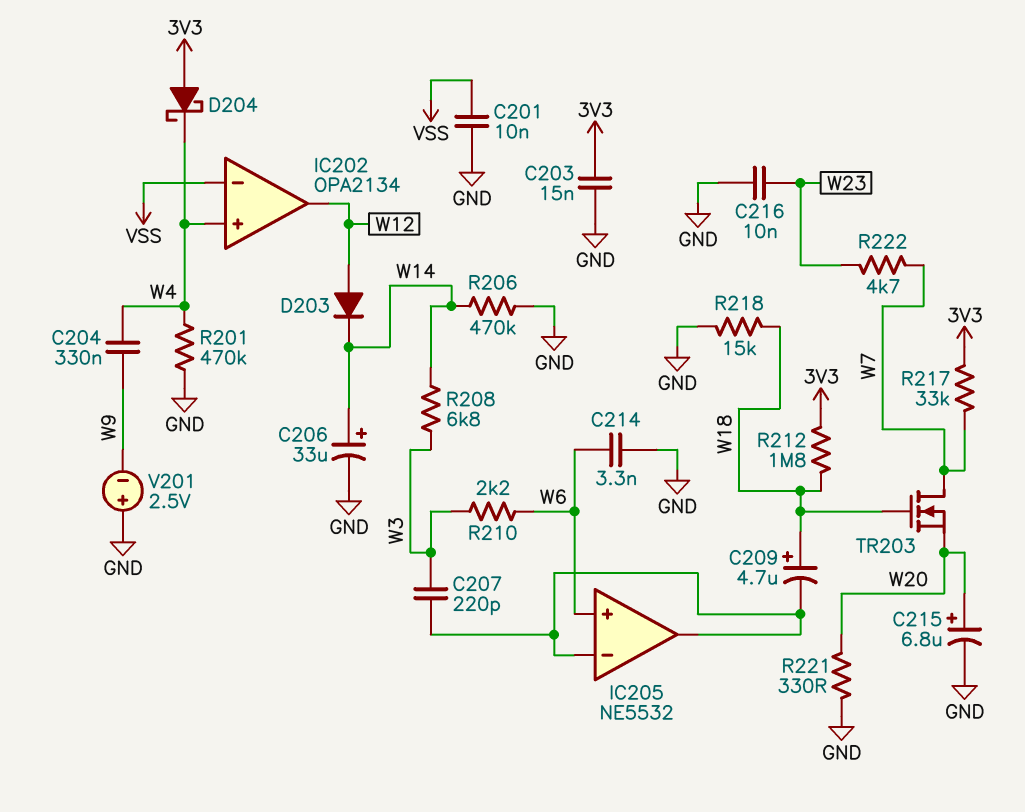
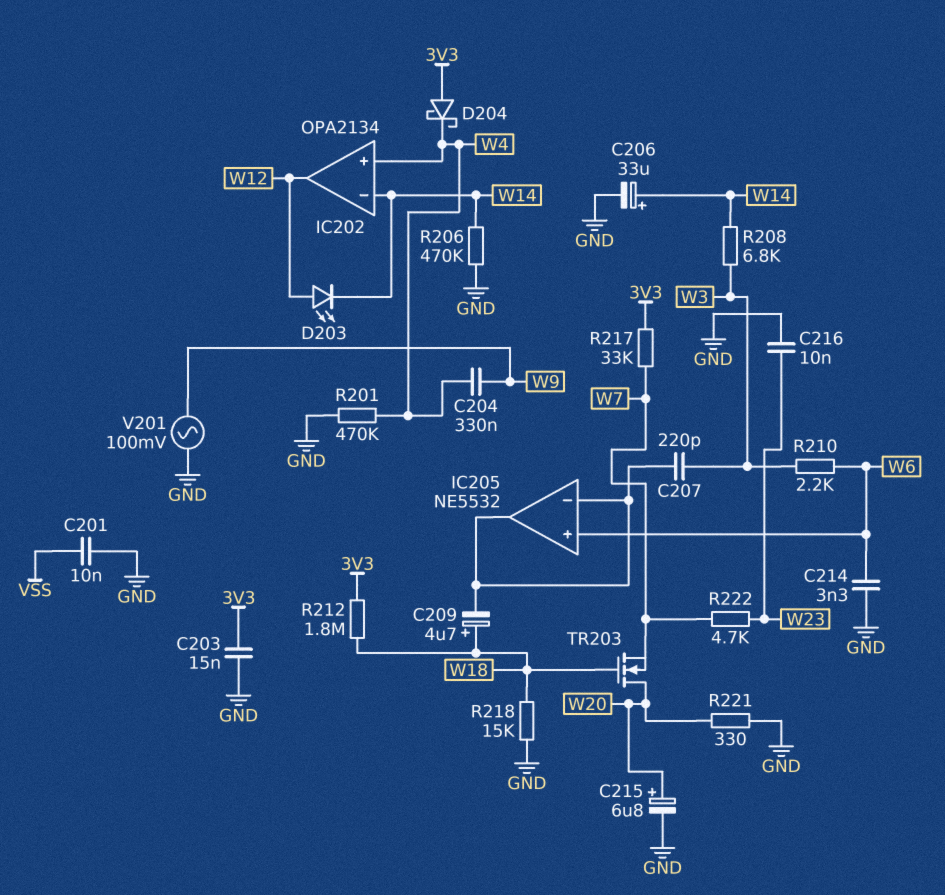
D203: diode (A W12, K W14) -> LED (A W12, K W14)
IC202 pin in-: VSS -> W14
TR203: NMOS (G W18, D W7, S W20) -> NMOS (G W18, D W20, S W7)
V201: 2.5V (plus GND, minus W9) -> AC 100mV (GND, W9)

